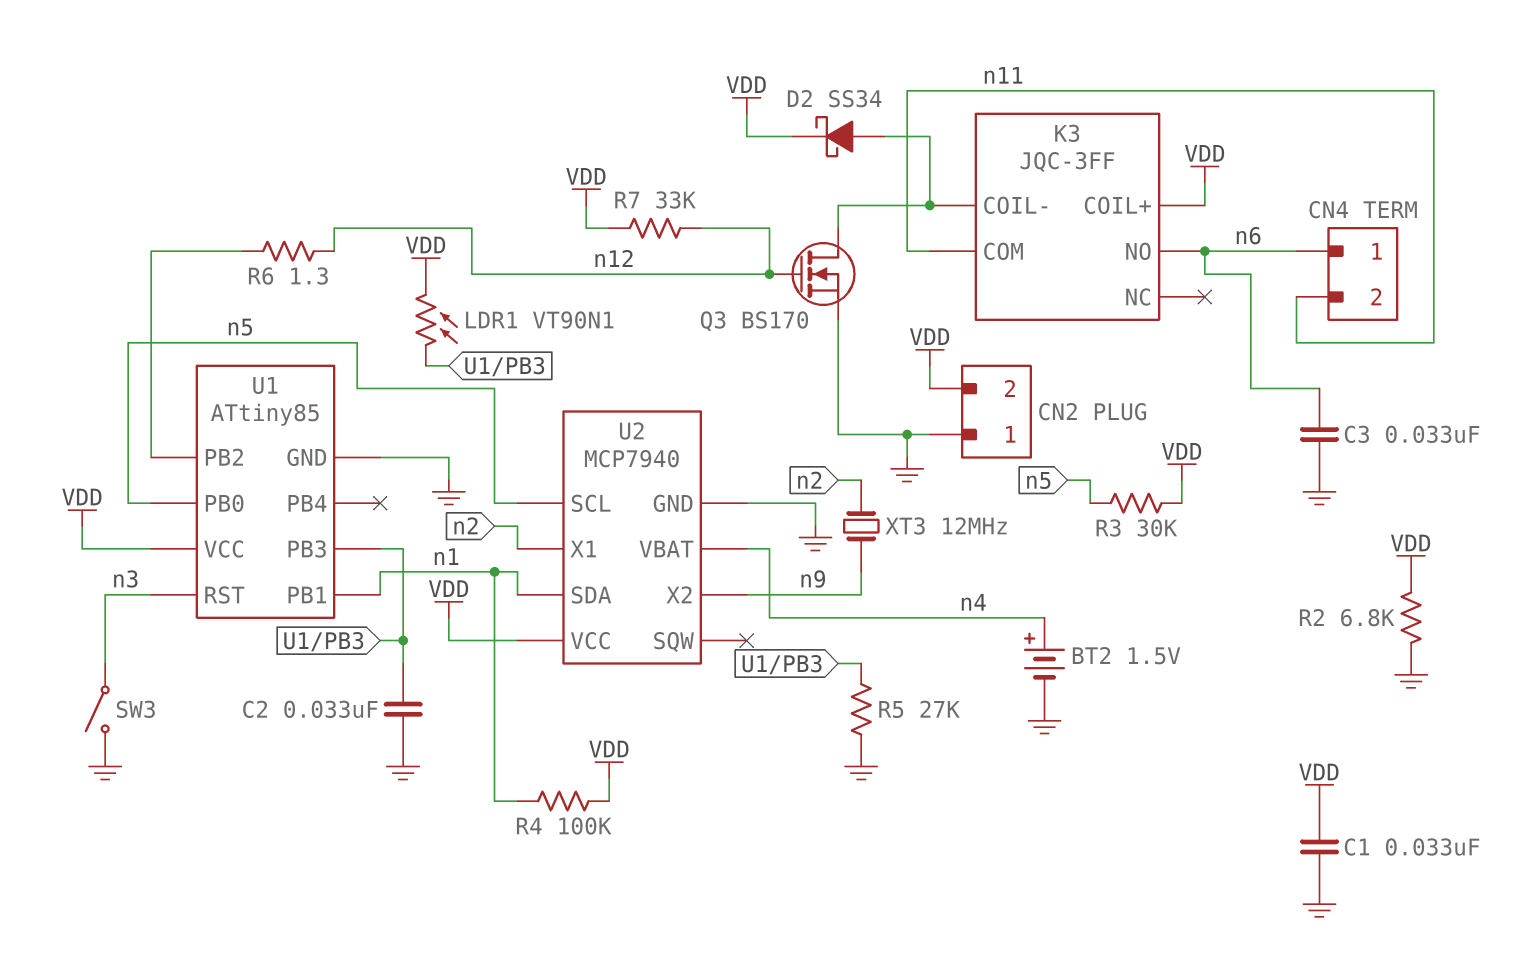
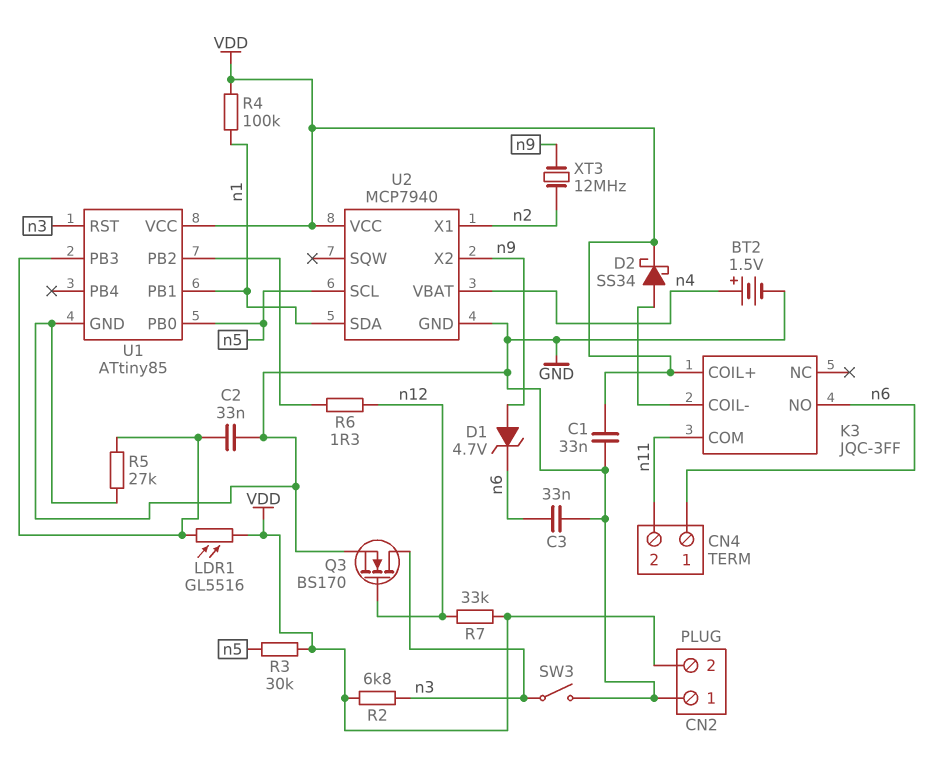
D1: none -> zener 4.7V (A n9, K n6)
LDR1: VT90N1 (U1/PB3, VDD) -> GL5516 (U1/PB3, VDD)
Q3: NMOS BS170 (G n12, D K3/COIL-, S GND) -> NMOS BS170 (G n12, D n3, S GND)
R2: 6.8k (GND, VDD) -> 6.8k (VDD, n3)

